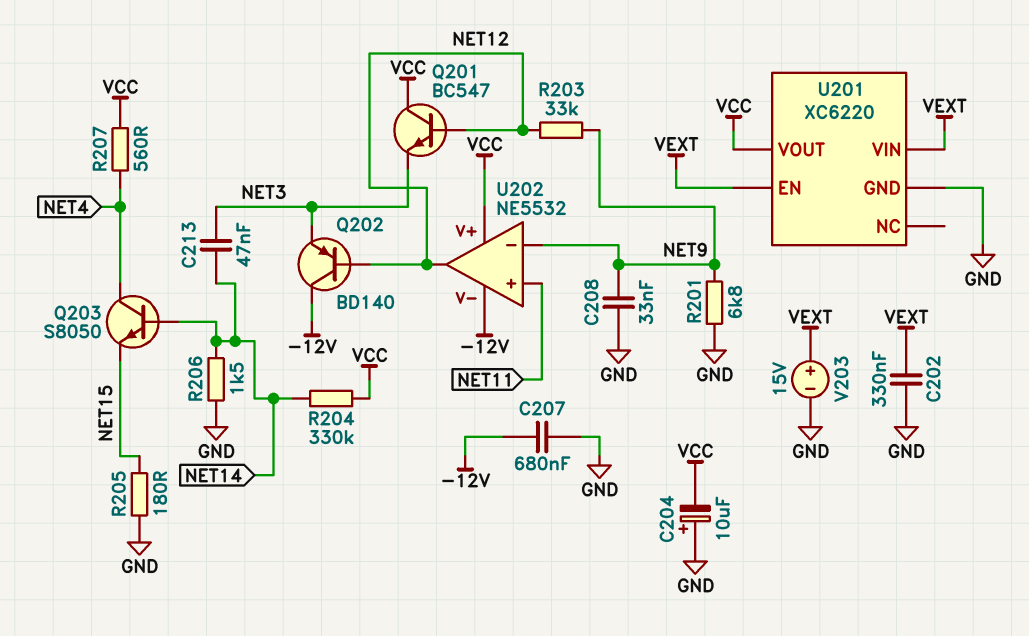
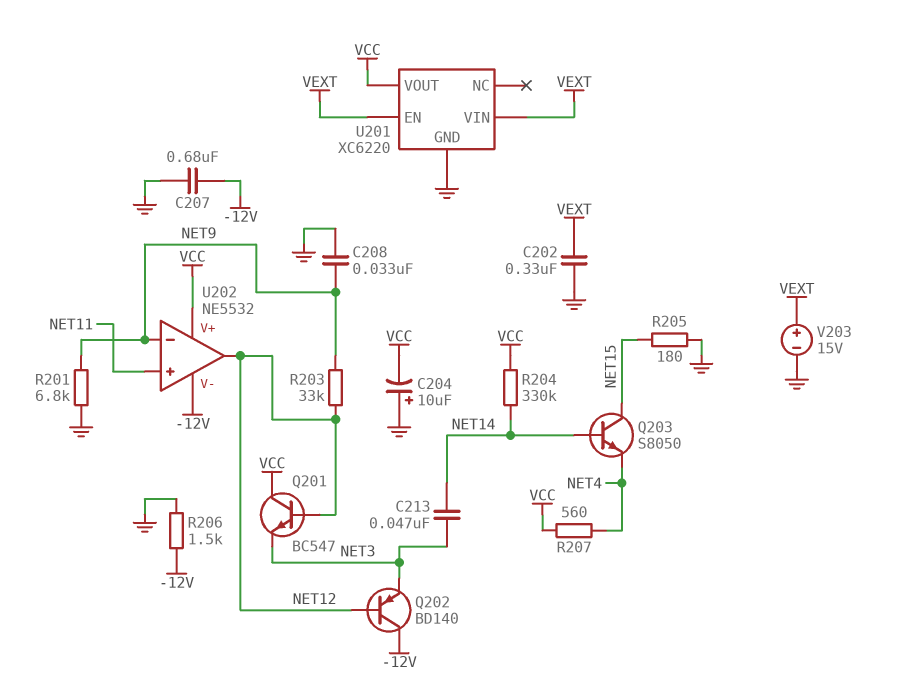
Q203: NPN S8050 (B NET14, C NET4, E NET15) -> NPN S8050 (B NET14, C NET15, E NET4)
R206: 1.5k (GND, NET14) -> 1.5k (-12V, GND)

